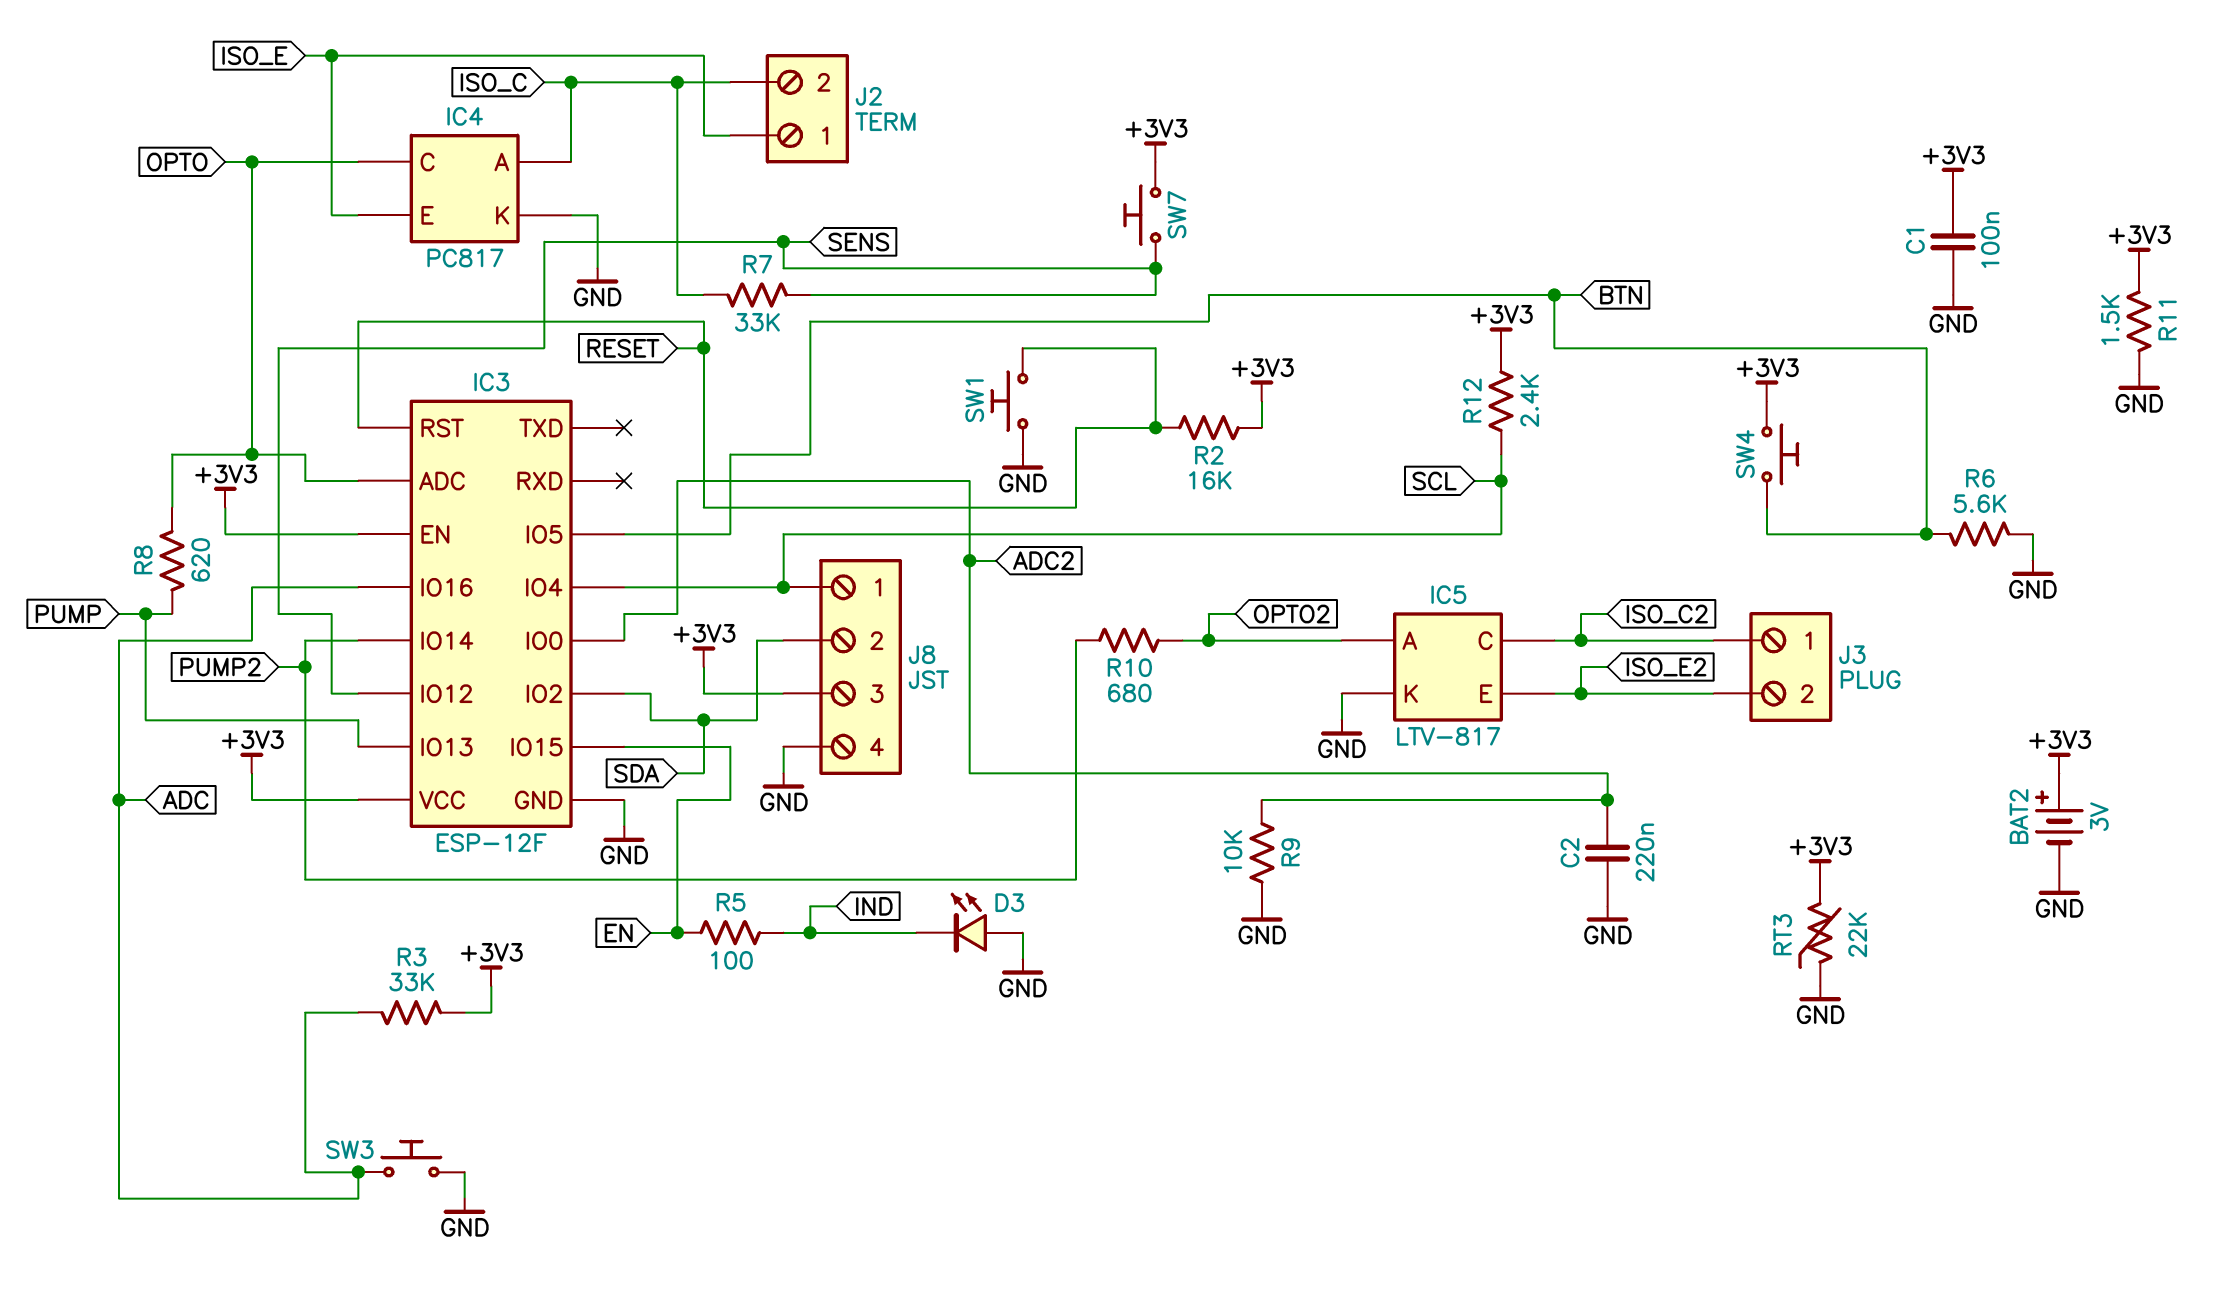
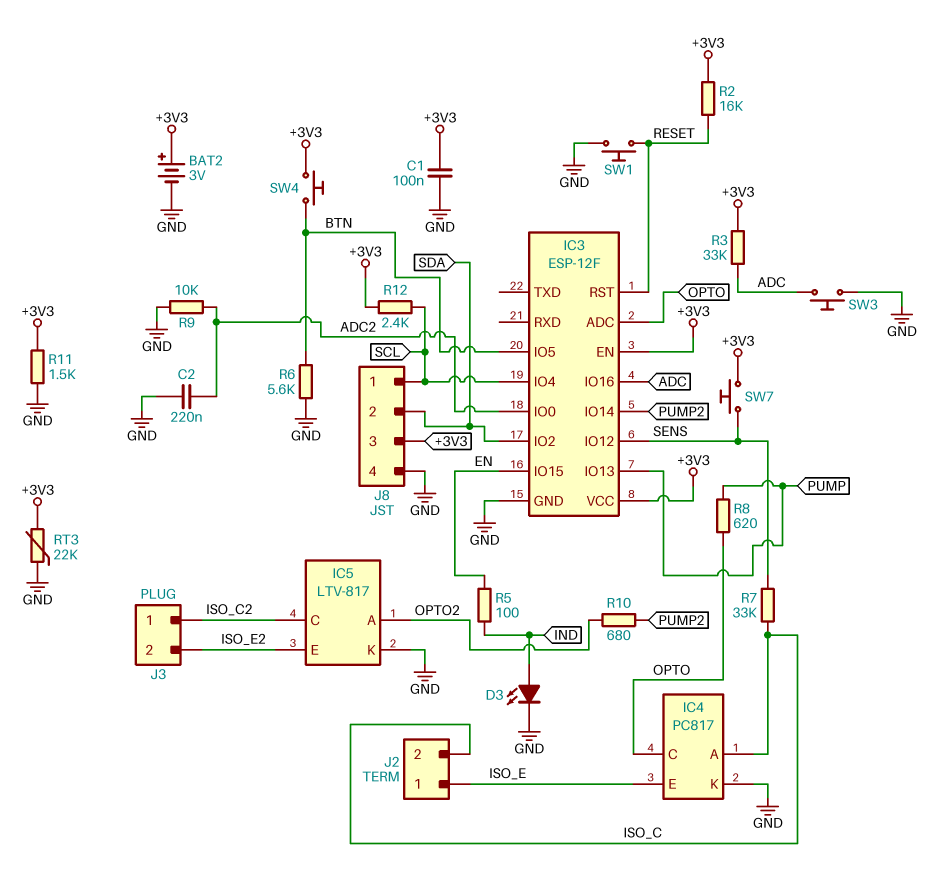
D3: LED (A GND, K IND) -> LED (A IND, K GND)

